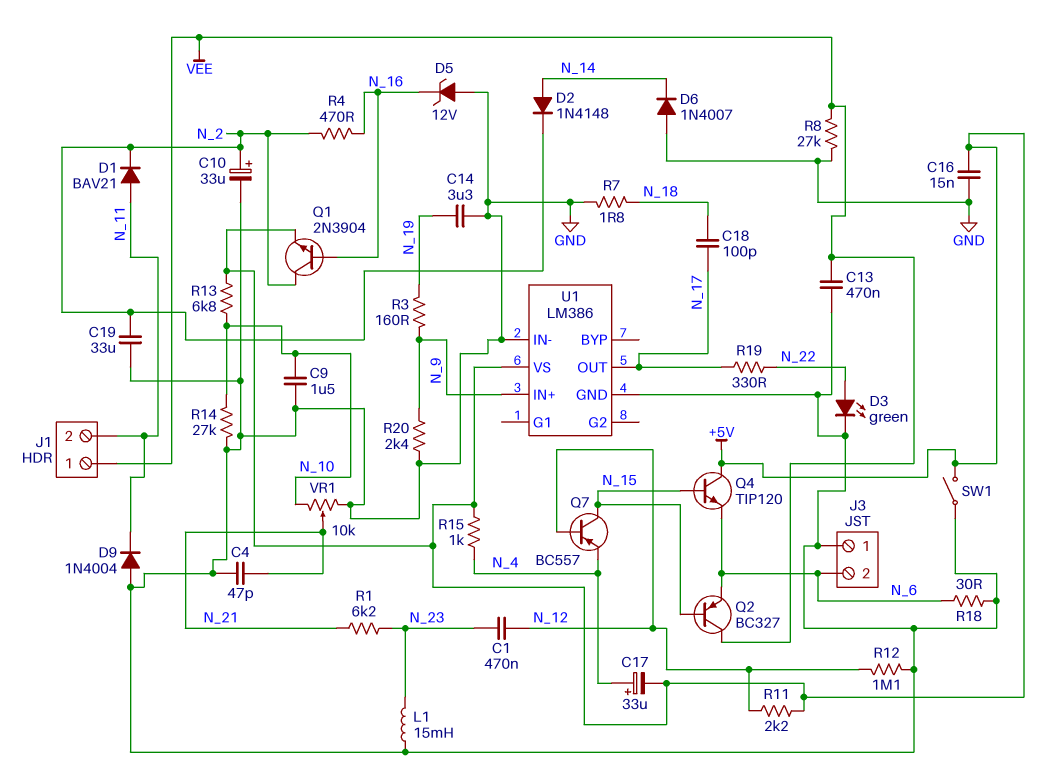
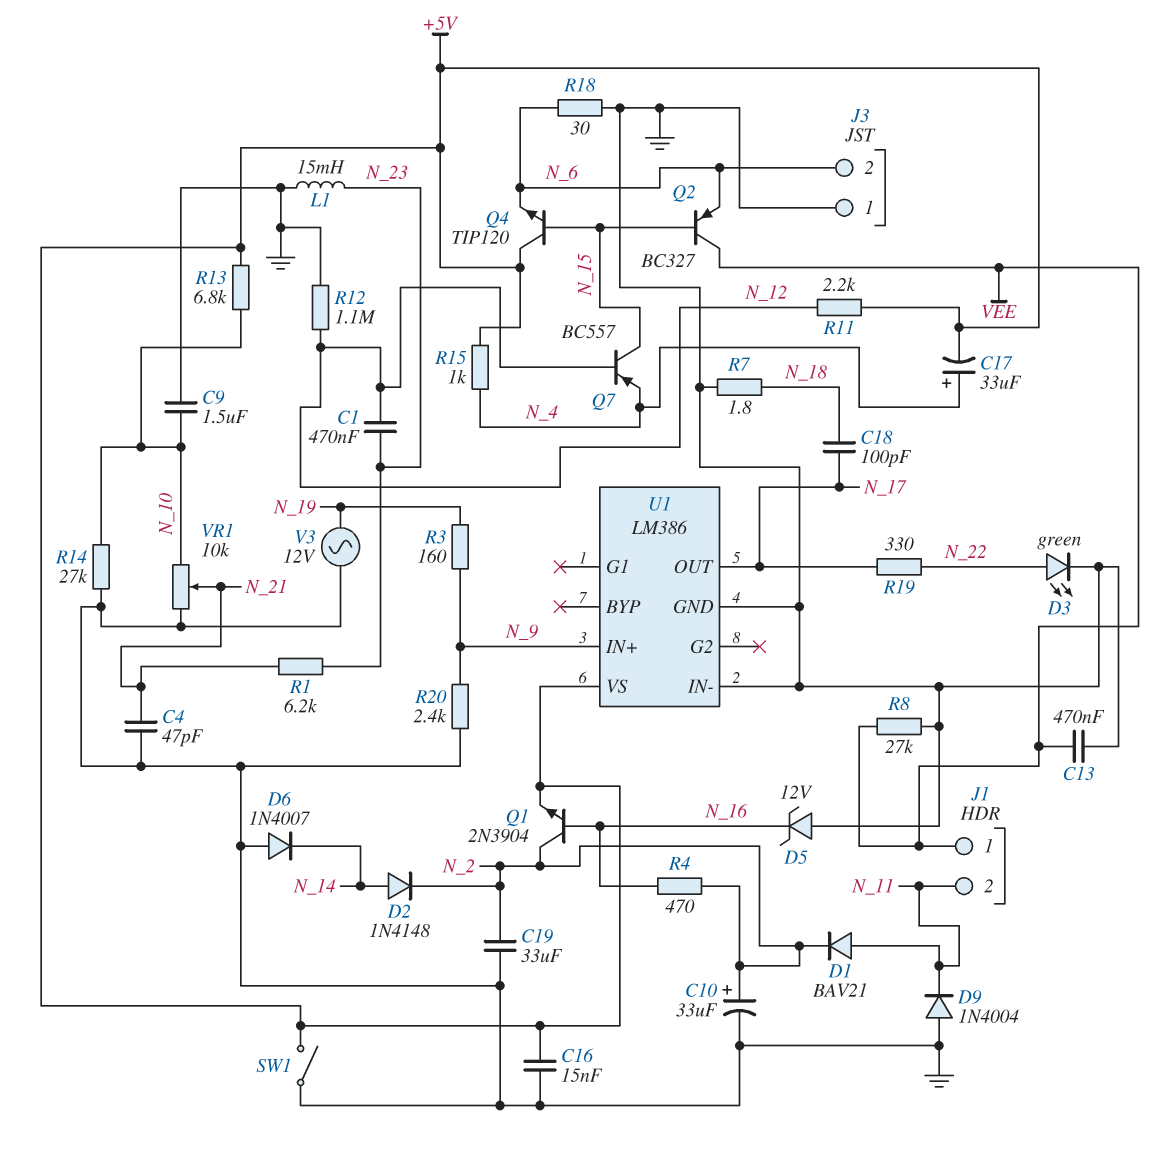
C14: 3.3uF (GND, N_19) -> none
V3: none -> AC 12V (GND, N_19)

